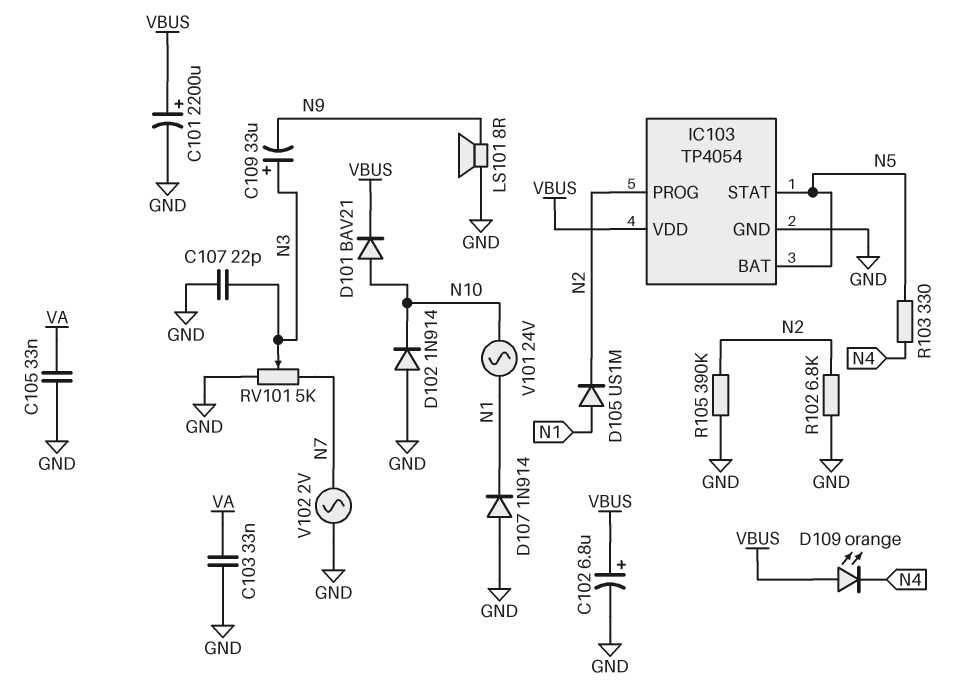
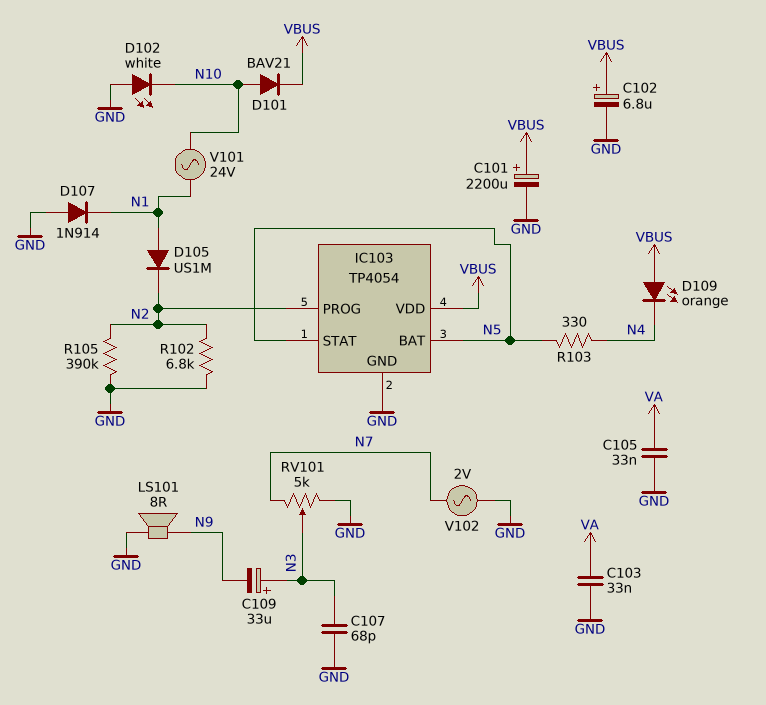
C107: 22pF (GND, N3) -> 68pF (GND, N3)
D102: diode 1N914 (A GND, K N10) -> LED white (A GND, K N10)

